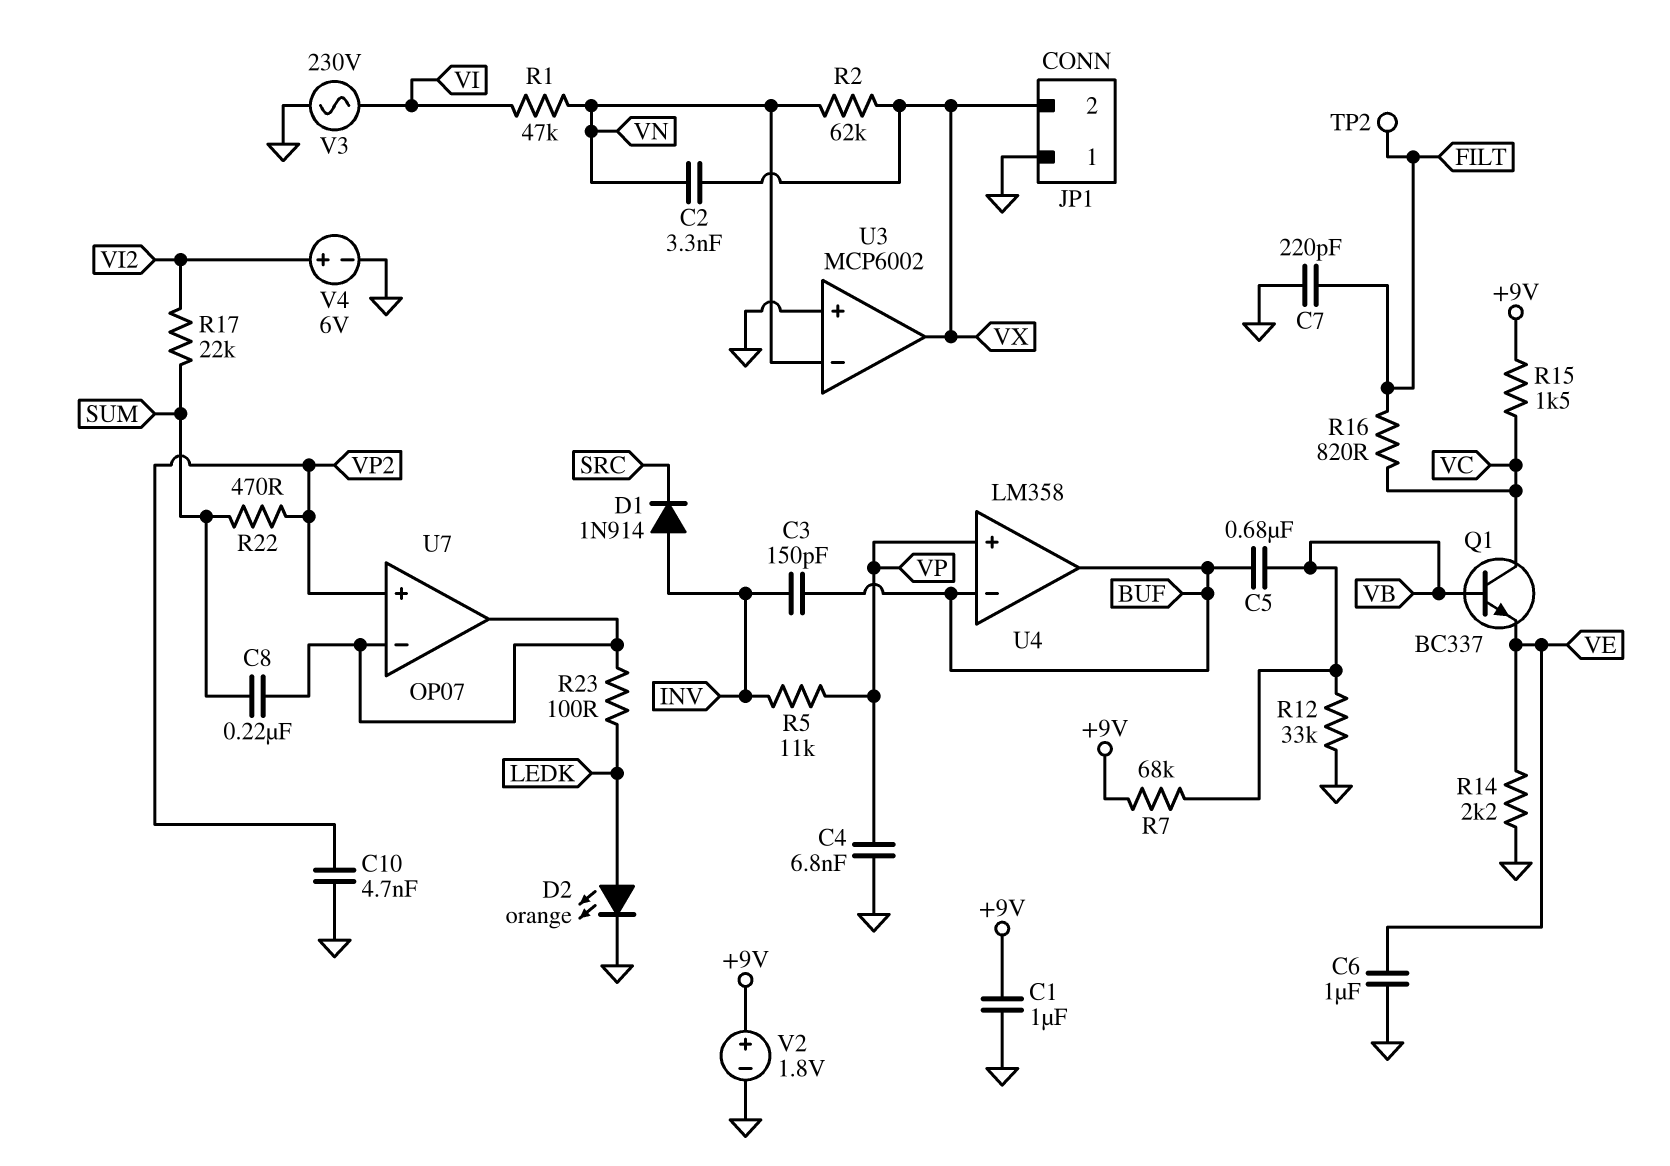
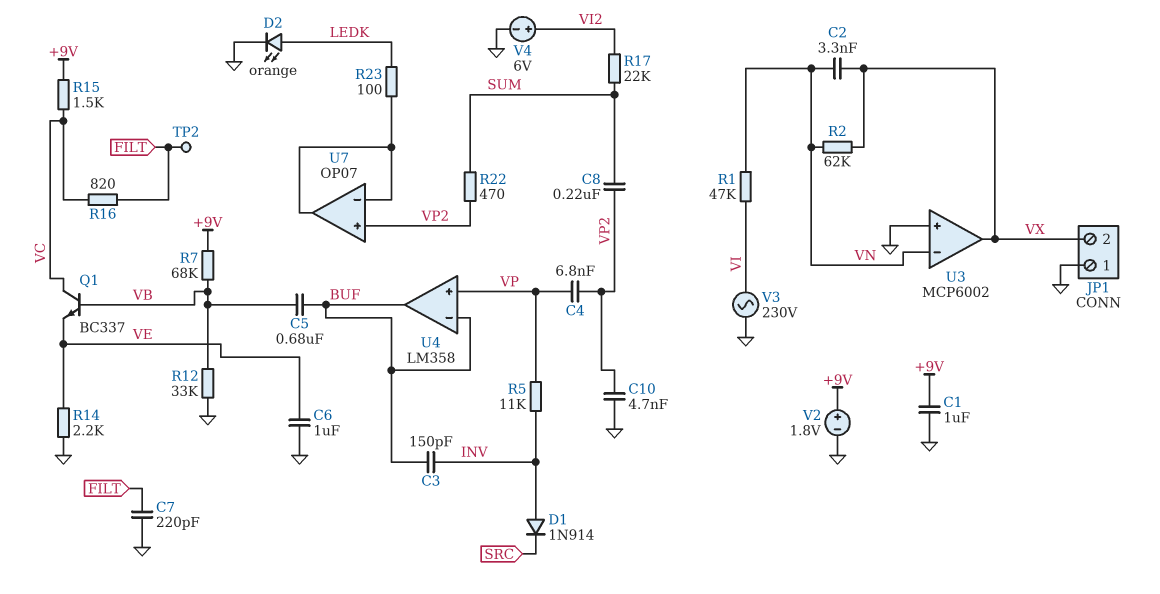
C4: 6.8nF (GND, VP) -> 6.8nF (VP, VP2)
C8: 220nF (SUM, U7/in-) -> 220nF (SUM, VP2)

